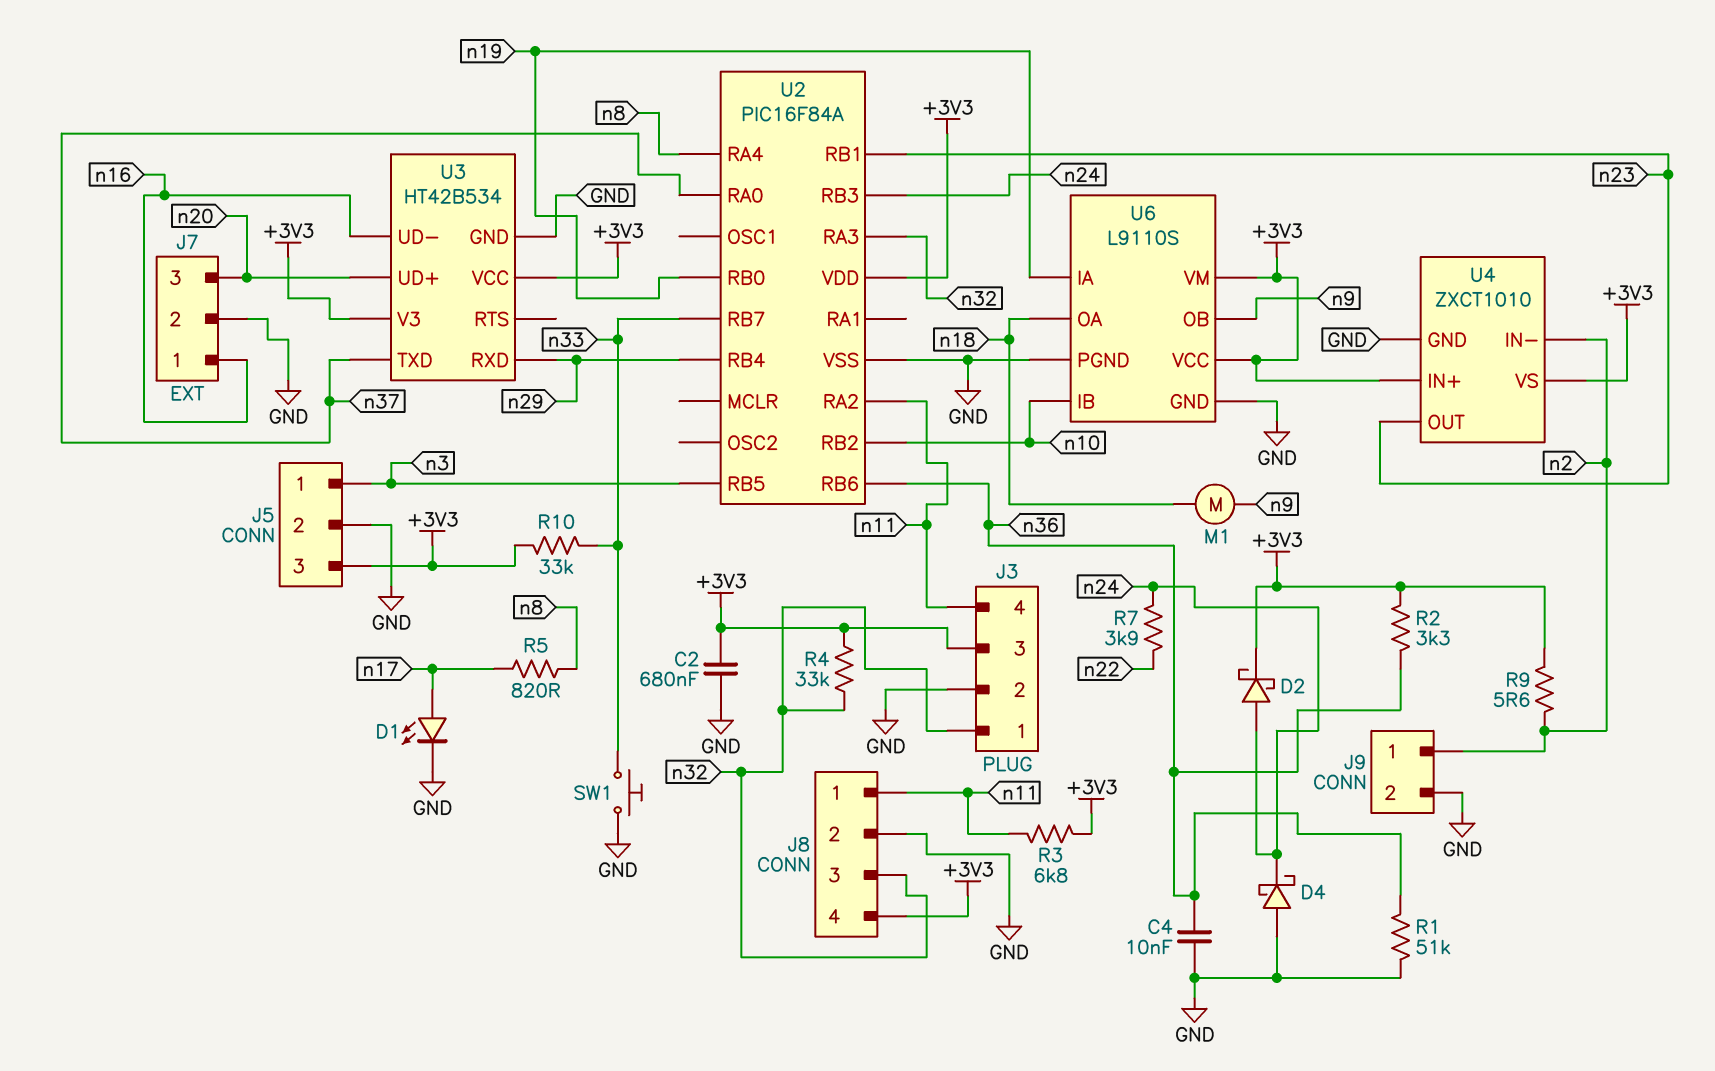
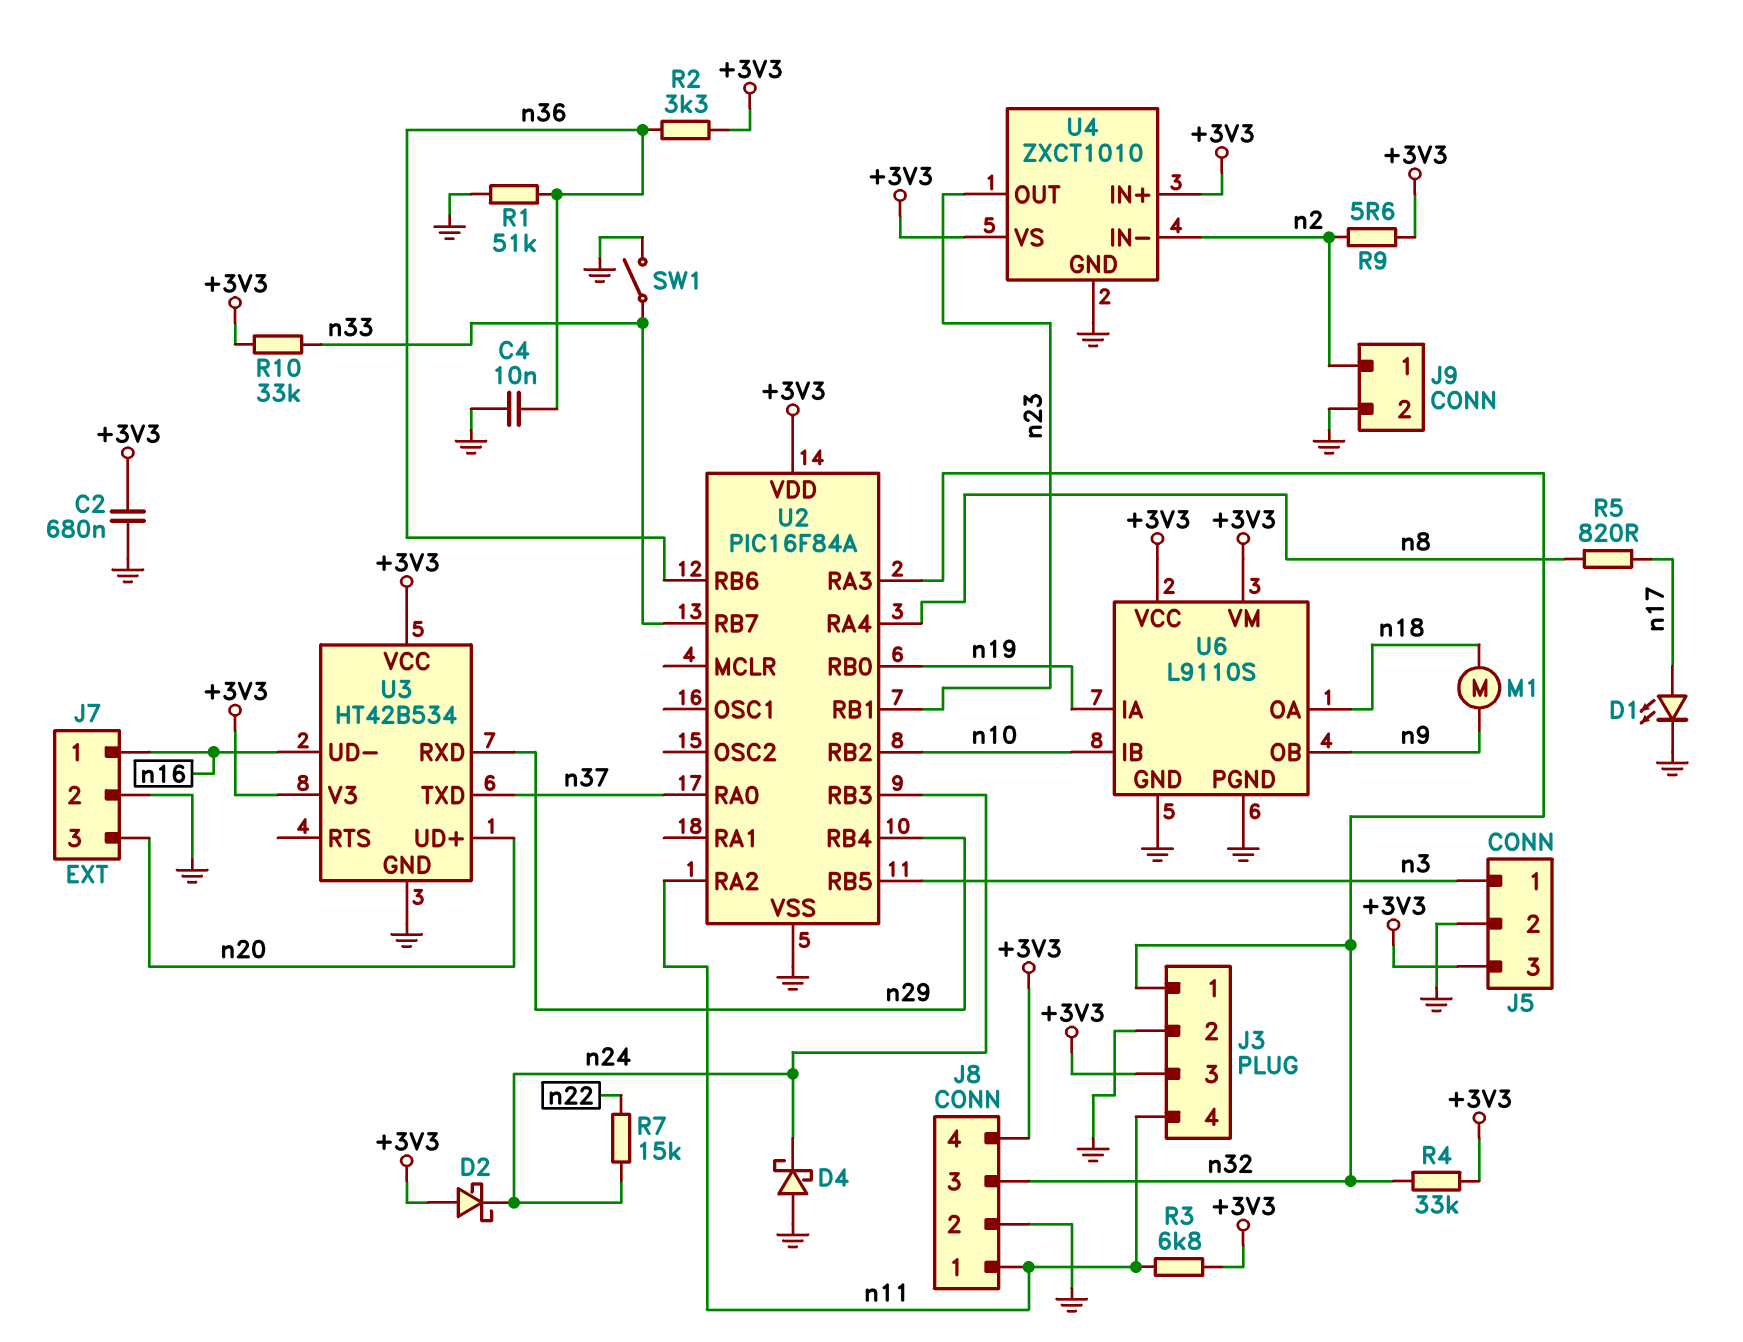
D2: schottky (A n24, K +3V3) -> schottky (A +3V3, K n24)
R7: 3.9k (n22, n24) -> 15k (n22, n24)
SW1: button (GND, n33) -> switch (GND, n33)

